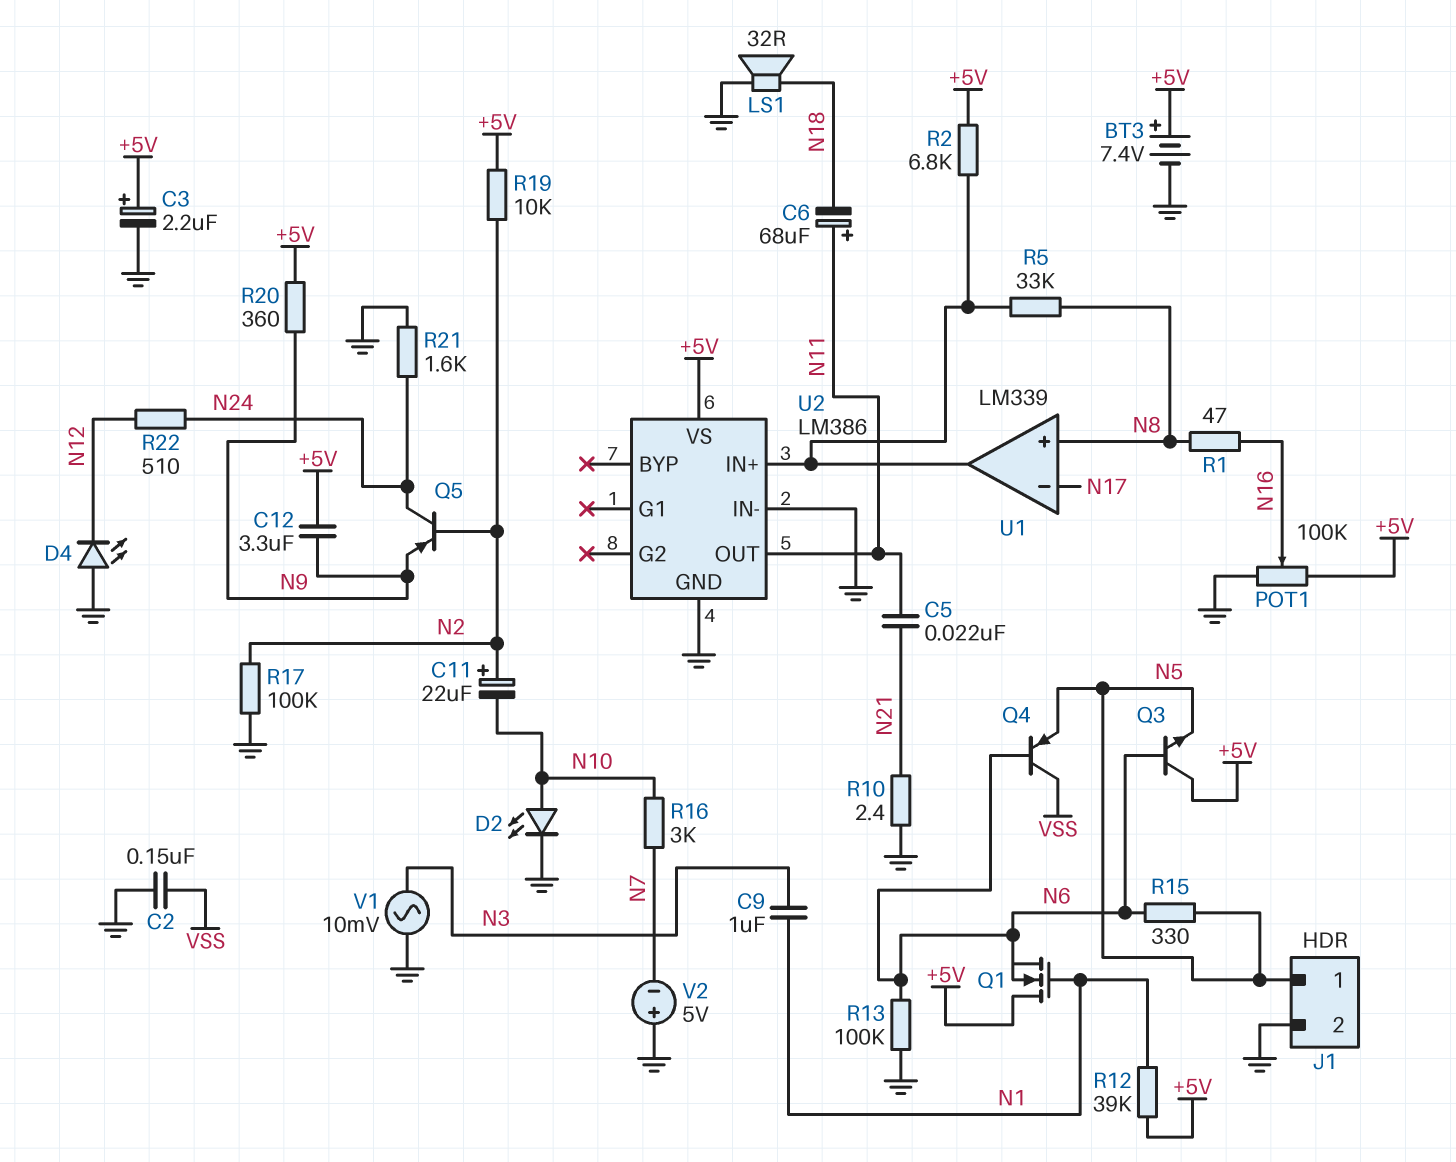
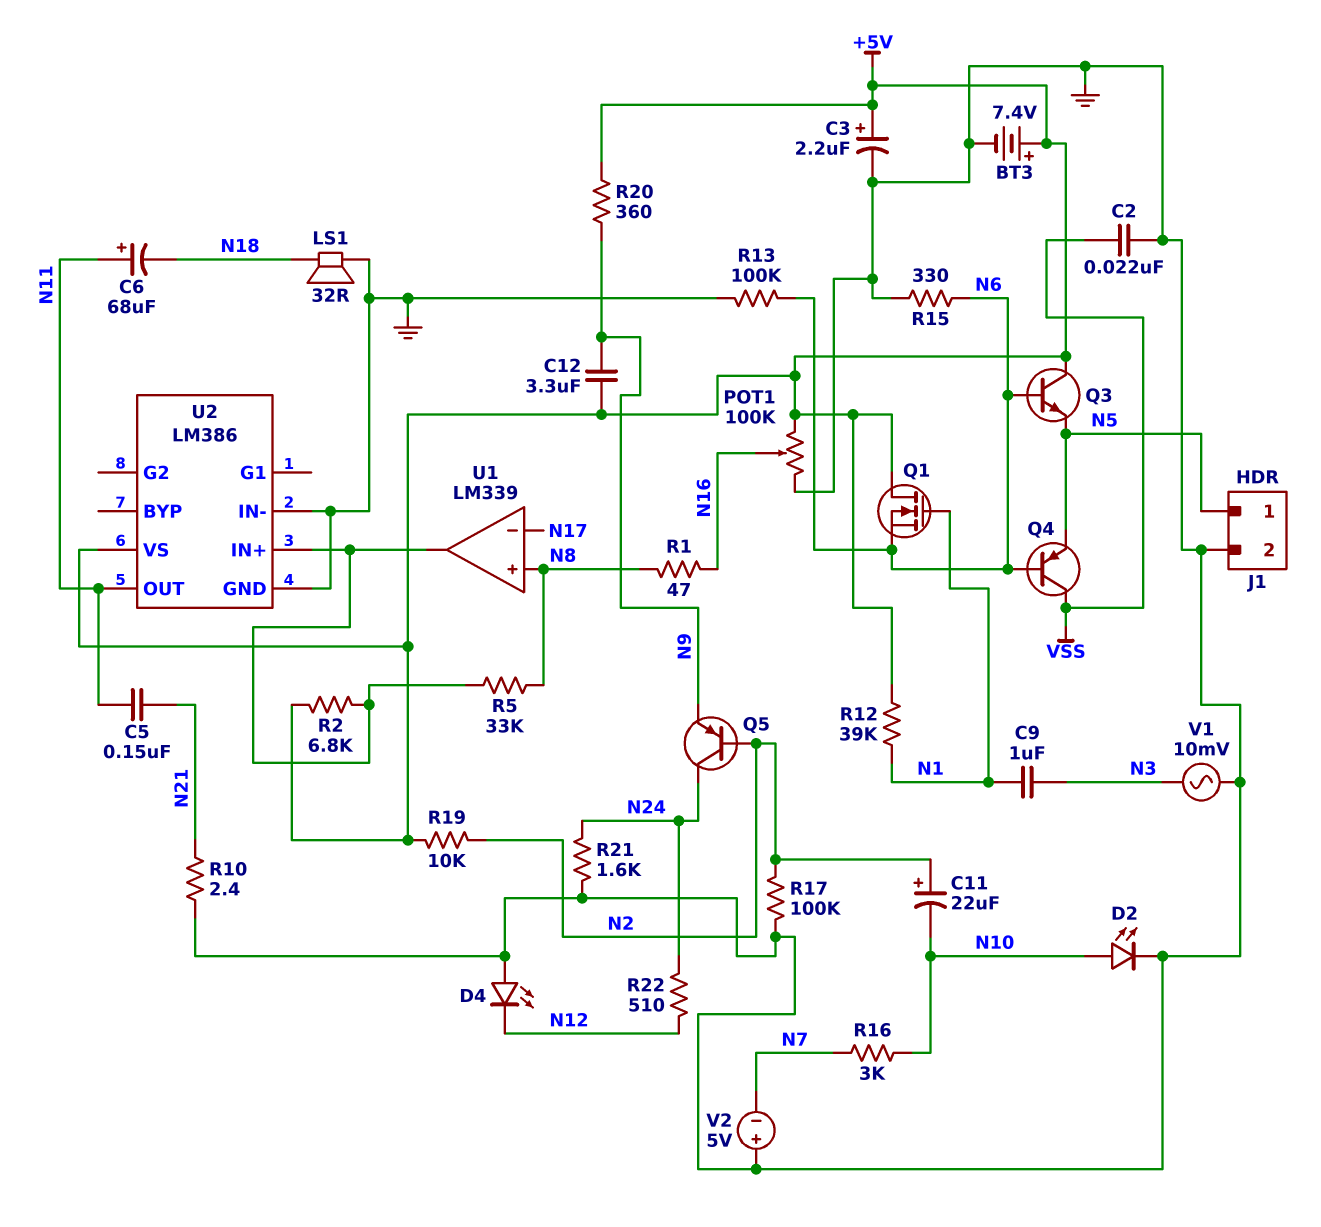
C2: 150nF (GND, VSS) -> 22nF (GND, VSS)
C5: 22nF (N11, N21) -> 150nF (N11, N21)
R15: 330 (N5, N6) -> 330 (GND, N6)

